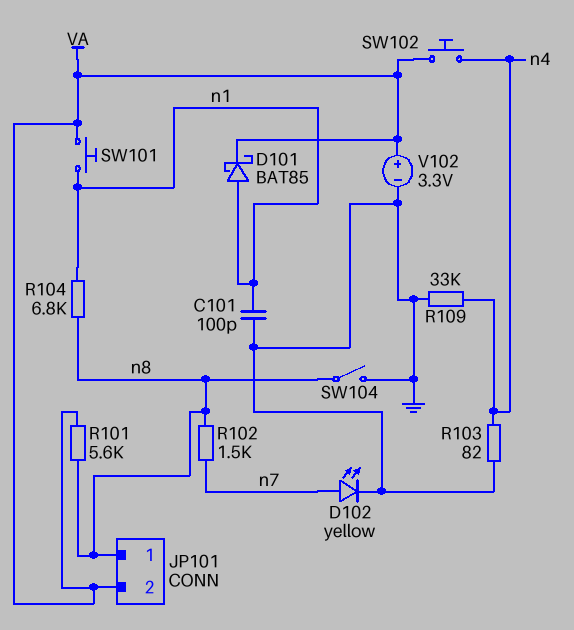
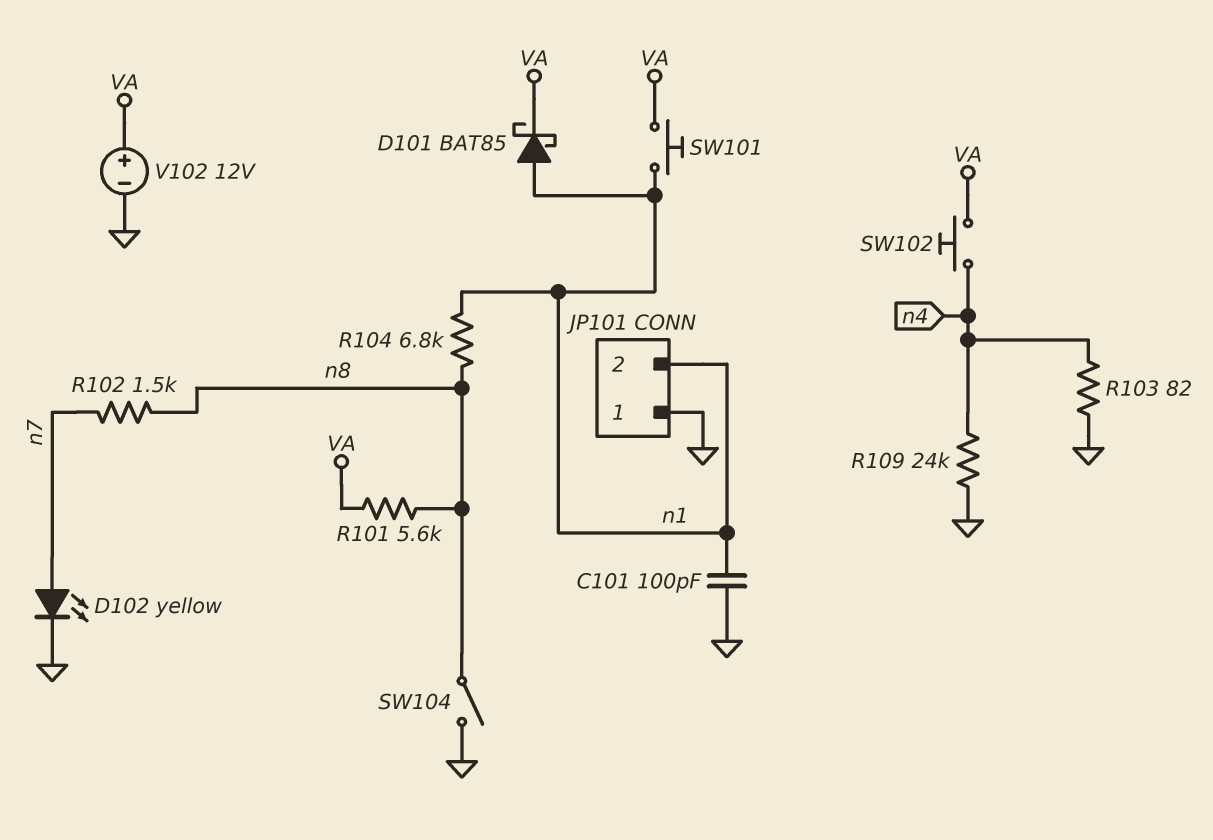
JP101 pin 1: n8 -> GND
JP101 pin 2: VA -> n1
R109: 33k (GND, n4) -> 24k (GND, n4)
V102: 3.3V (plus VA, minus GND) -> 12V (plus VA, minus GND)

